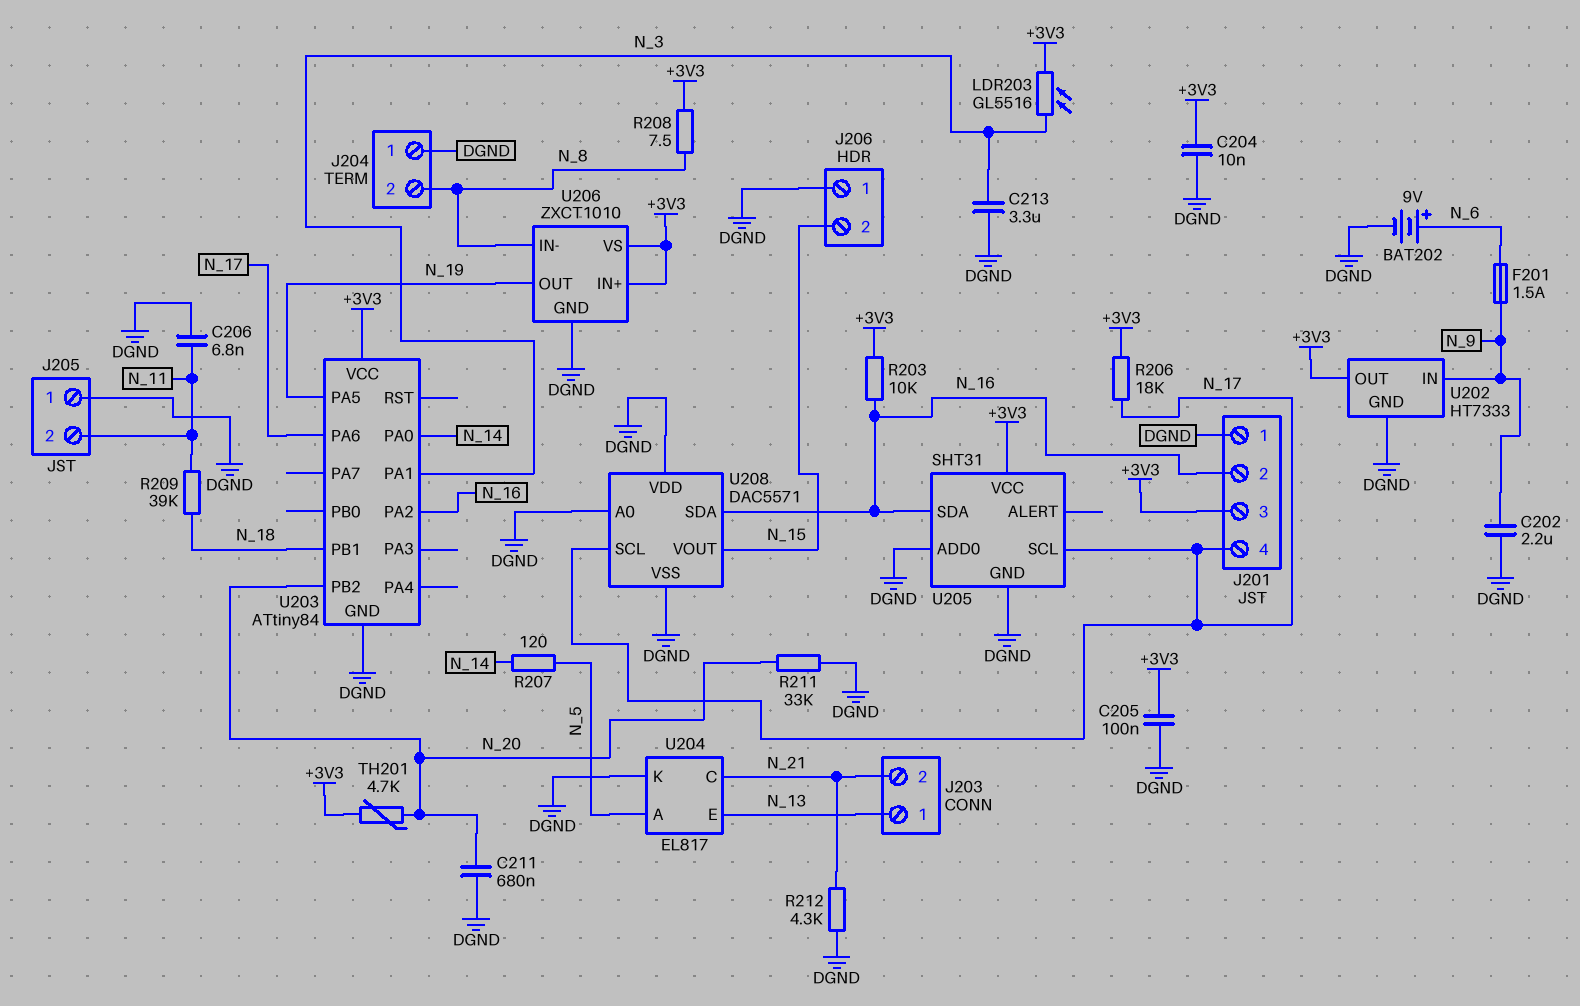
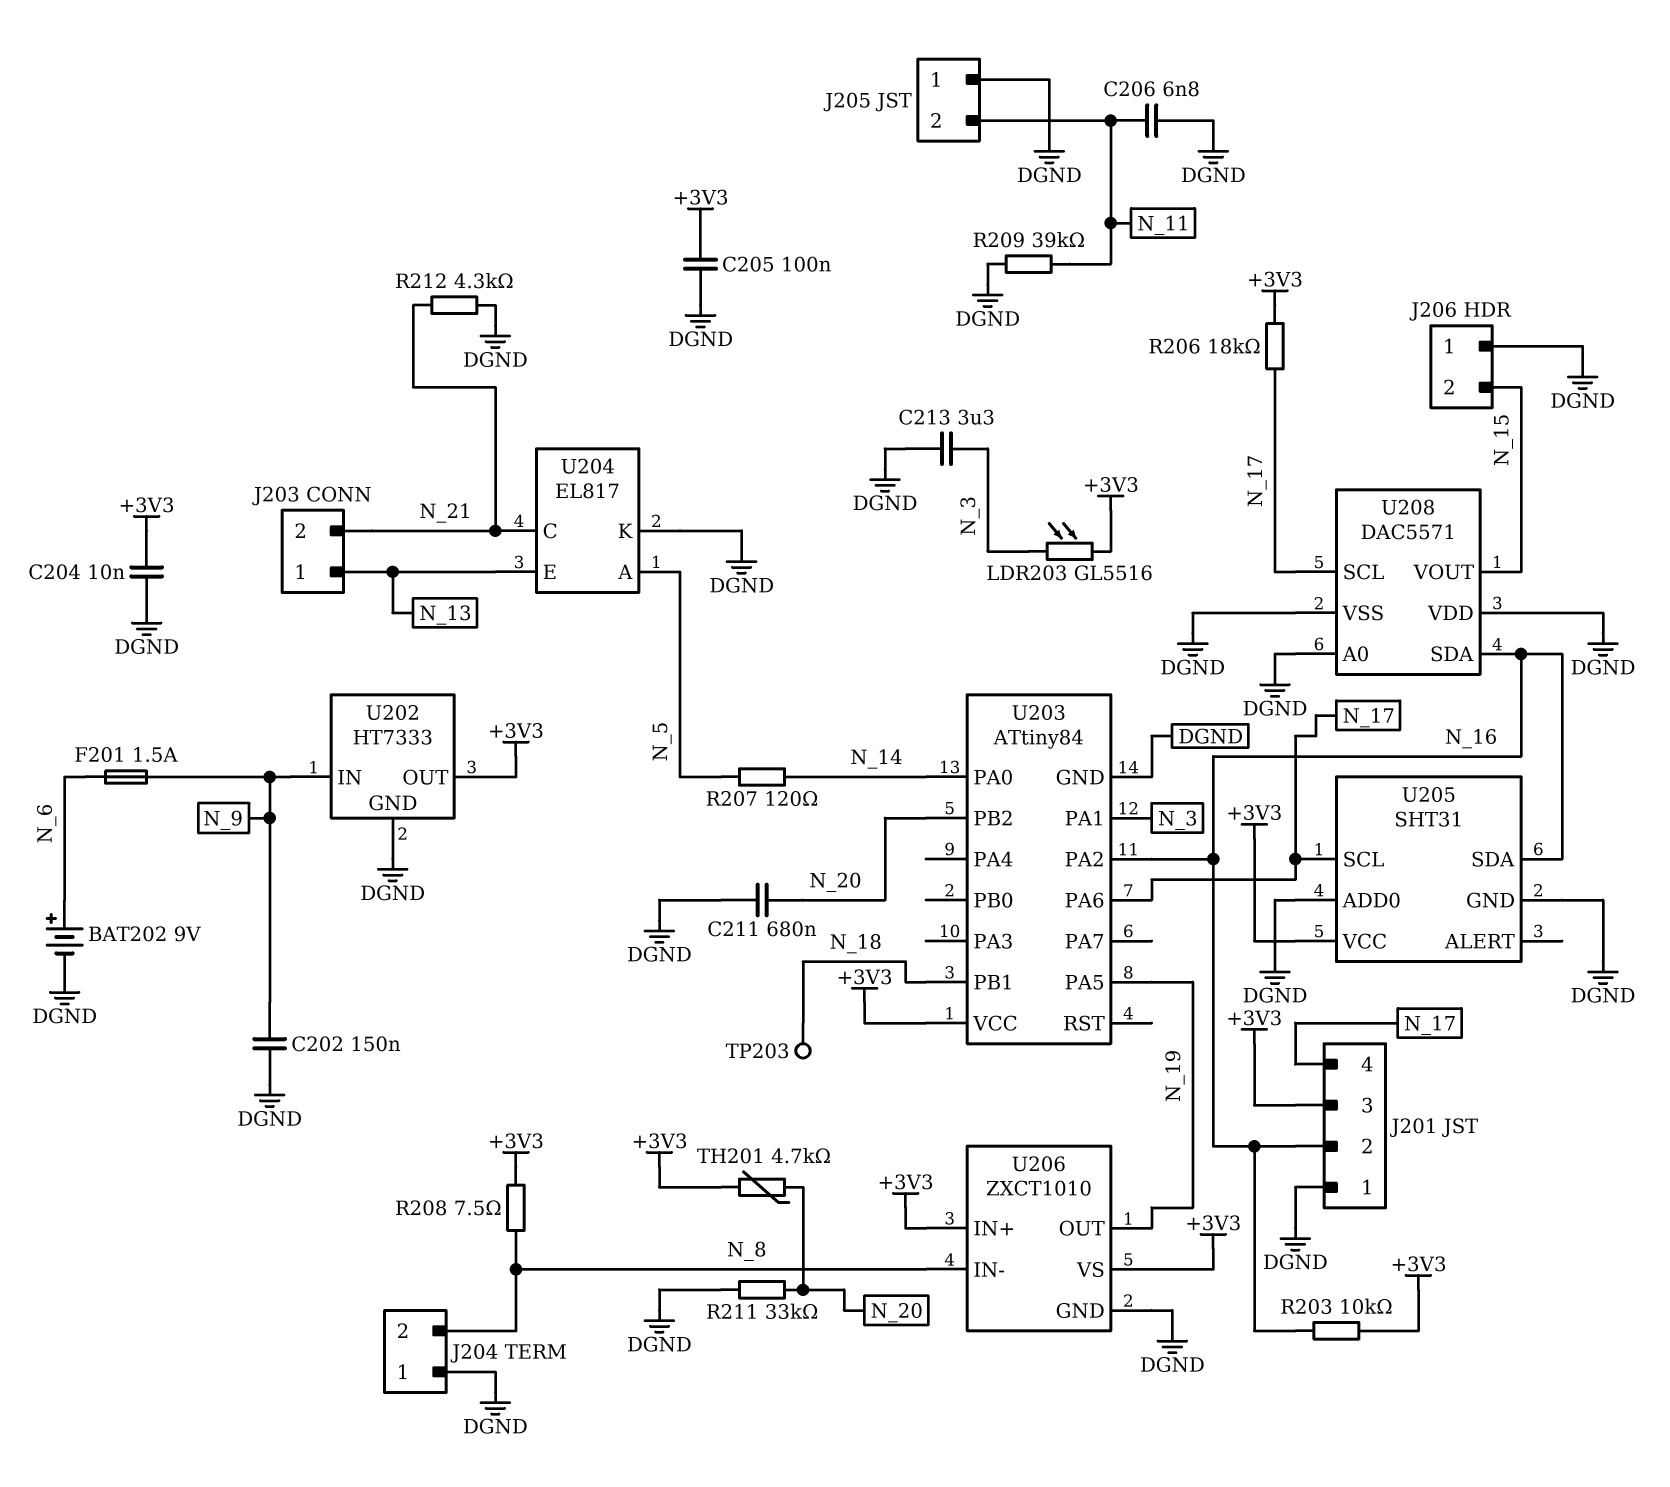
C202: 2.2uF (DGND, N_9) -> 150nF (DGND, N_9)
R209: 39k (N_11, N_18) -> 39k (DGND, N_11)
TP203: none -> test point (N_18)

